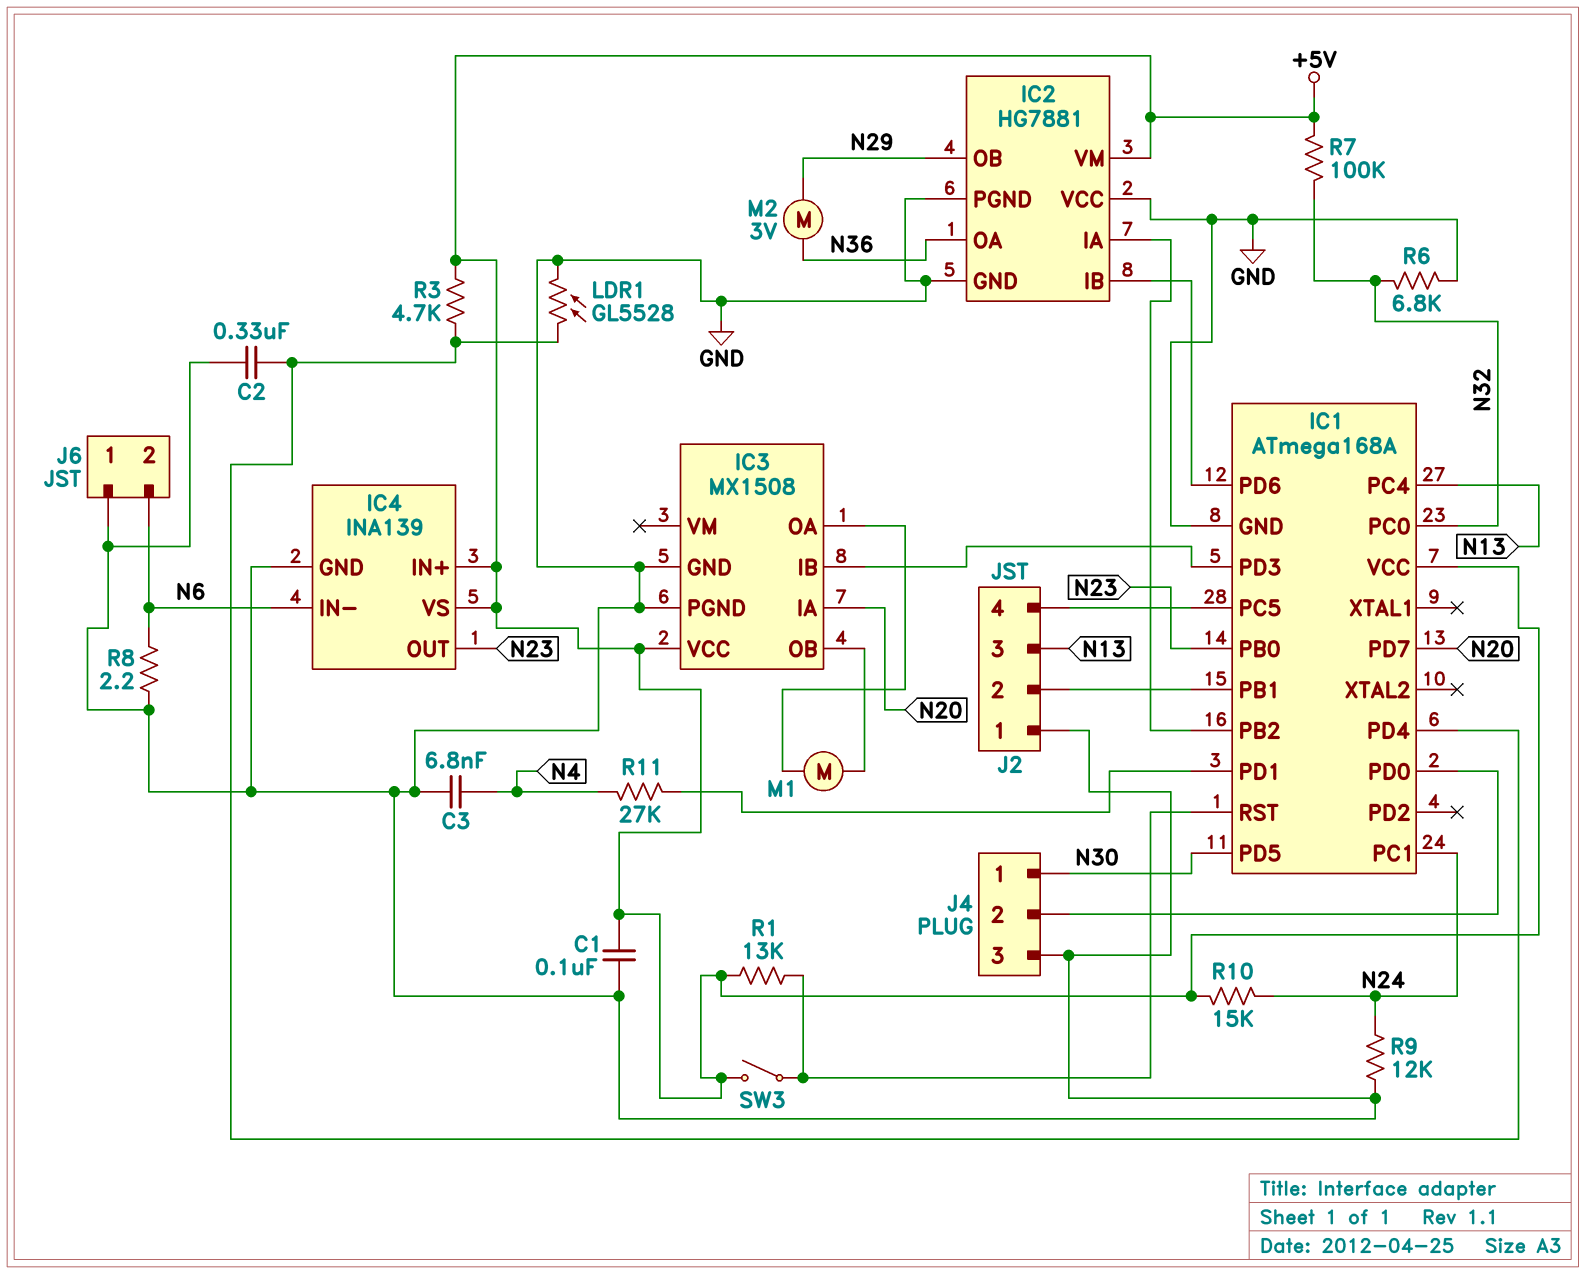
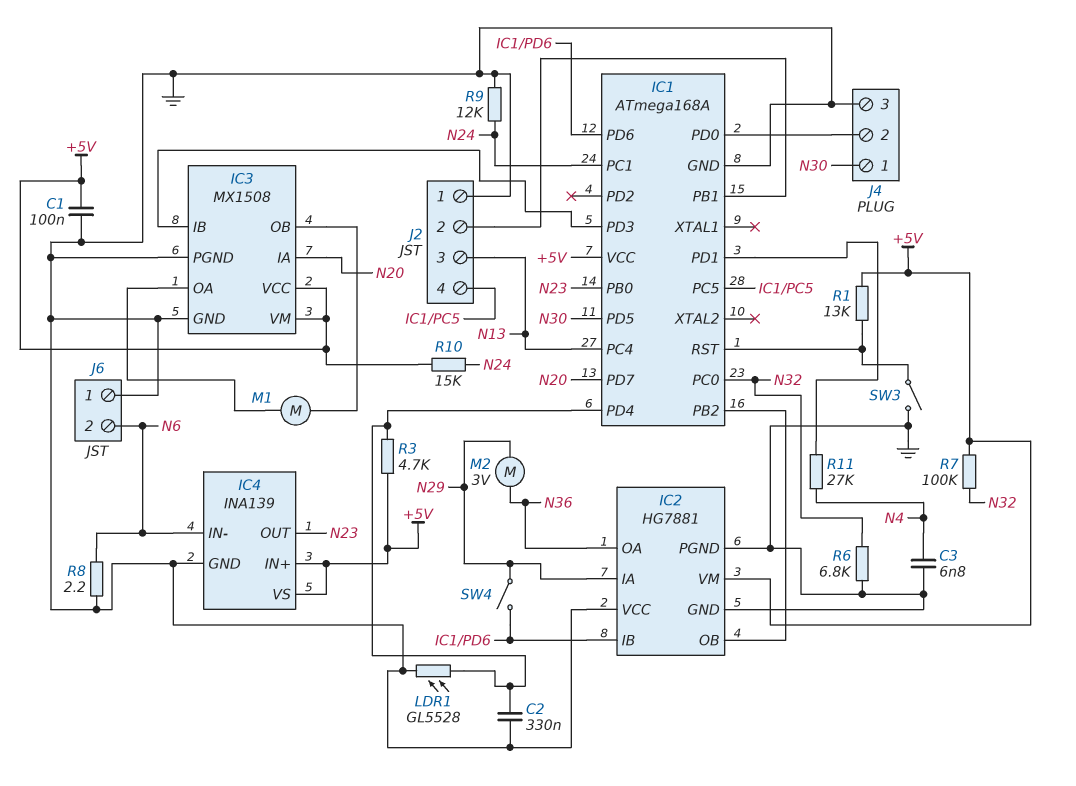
IC2 pin IA: IC1/PB2 -> N29
IC2 pin OB: N29 -> IC1/PB2
IC3 pin VM: none -> +5V
SW3: switch (+5V, IC1/RST) -> switch (GND, IC1/RST)
SW4: none -> switch (IC1/PD6, N29)

